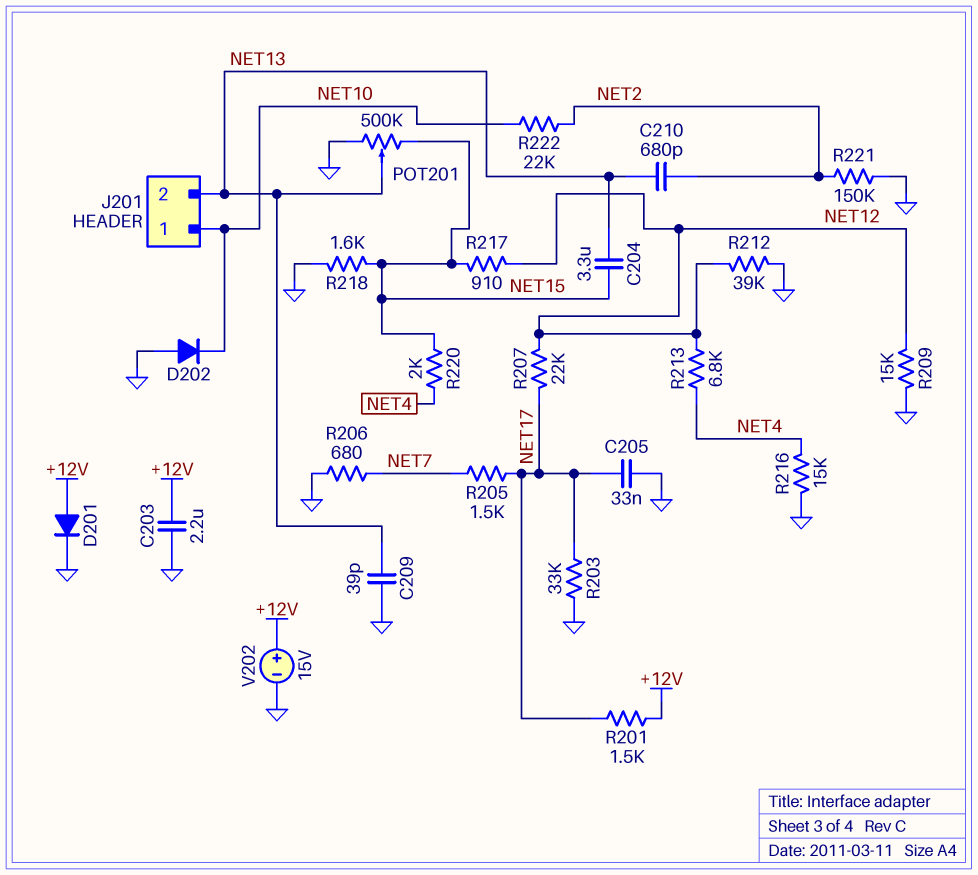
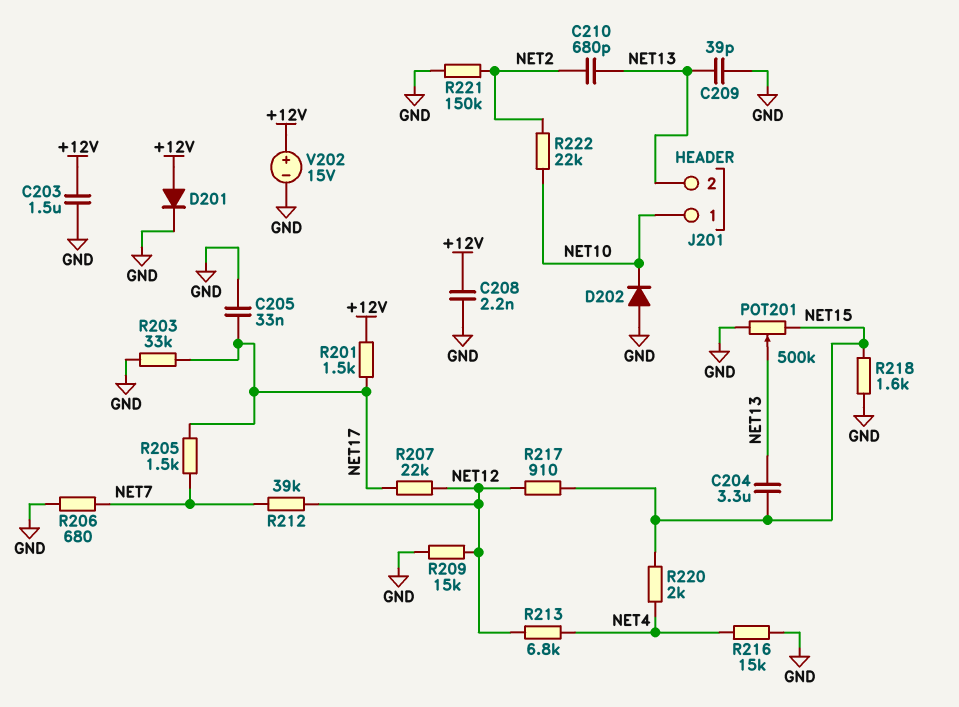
C203: 2.2uF (+12V, GND) -> 1.5uF (+12V, GND)
C208: none -> 2.2nF (+12V, GND)
R212: 39k (GND, NET12) -> 39k (NET7, NET12)

